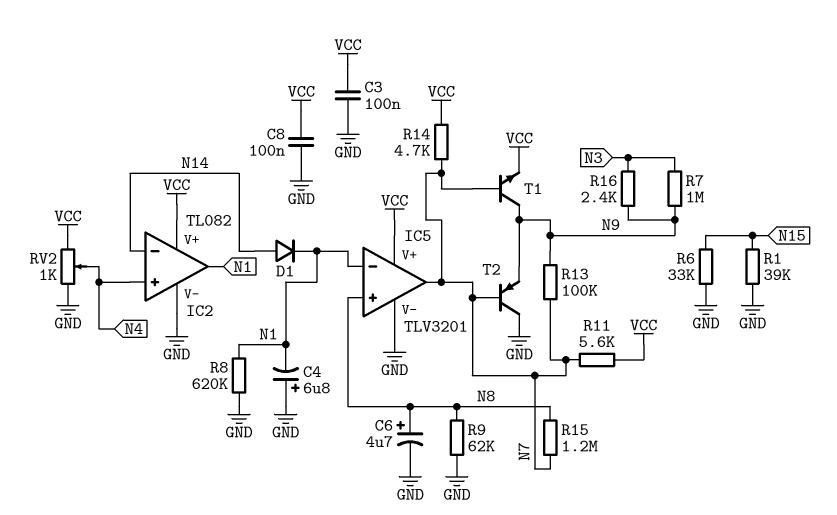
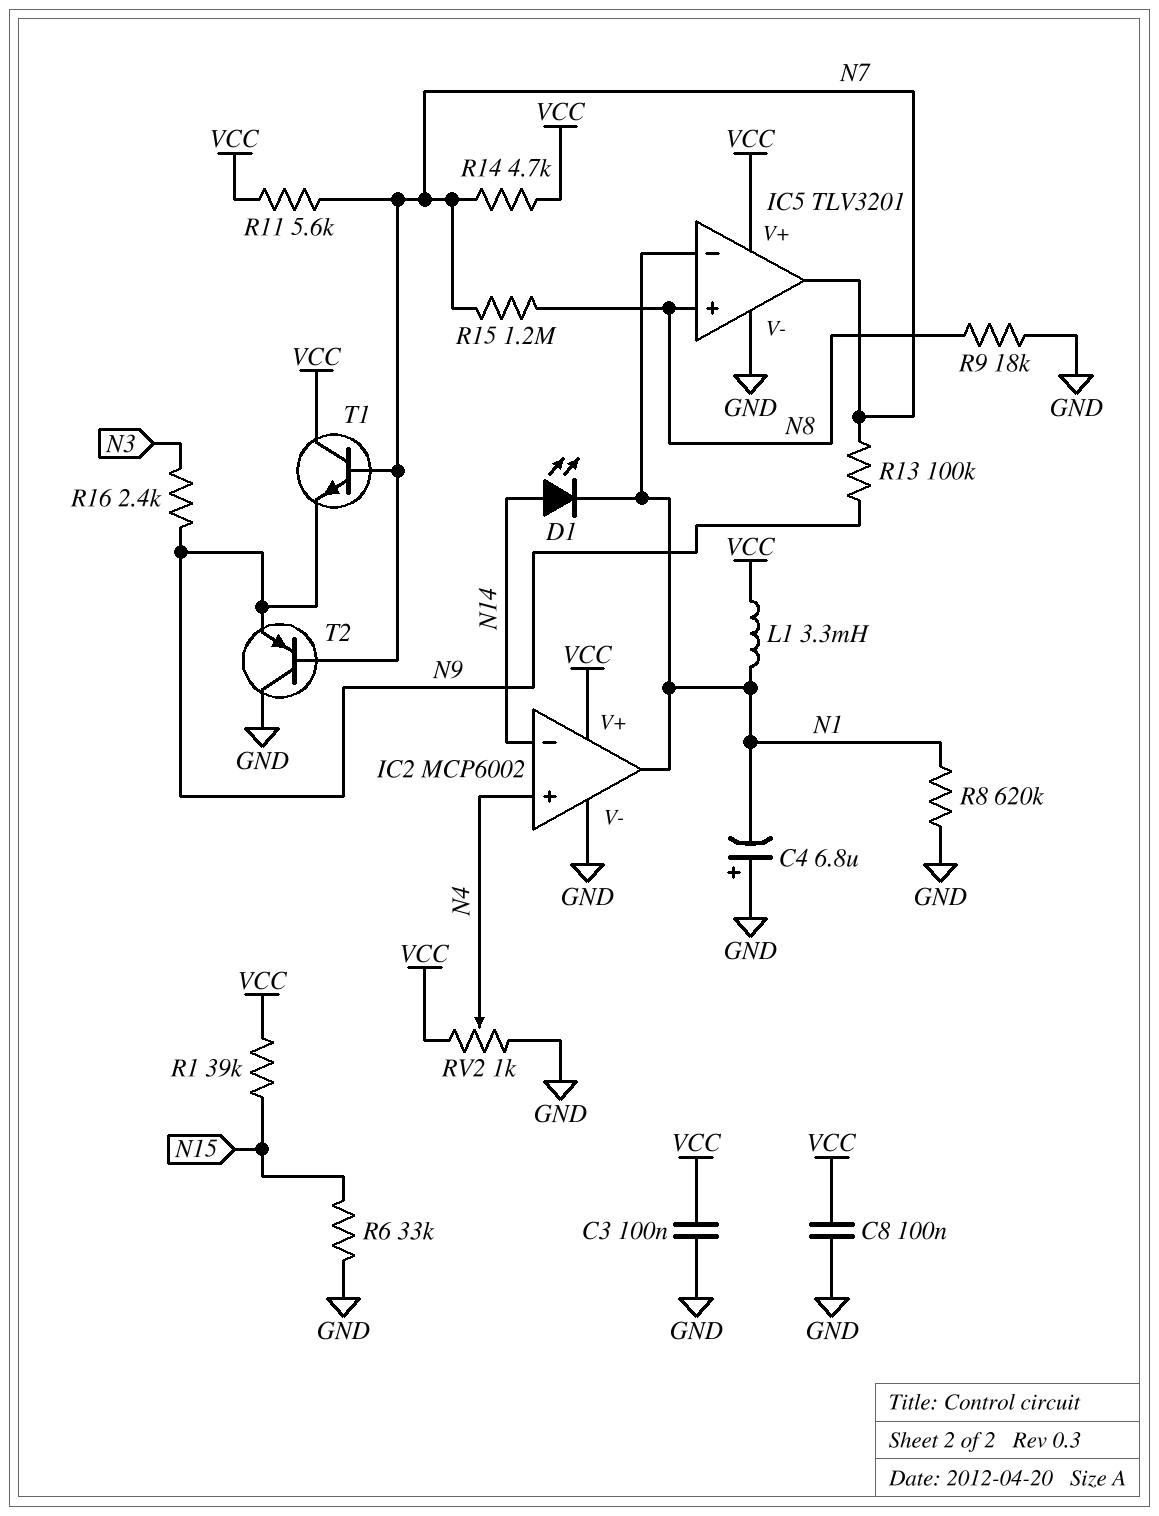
C6: 4.7uF (plus N8, minus GND) -> none
D1: diode (A N14, K N1) -> LED (A N14, K N1)
IC2: TL082 -> MCP6002
L1: none -> 3.3mH (N1, VCC)
R1: 39k (GND, N15) -> 39k (N15, VCC)
R7: 1M (N3, N9) -> none
R9: 62k (GND, N8) -> 18k (GND, N8)
T1: NPN (B N7, C N9, E VCC) -> NPN (B N7, C VCC, E N9)

